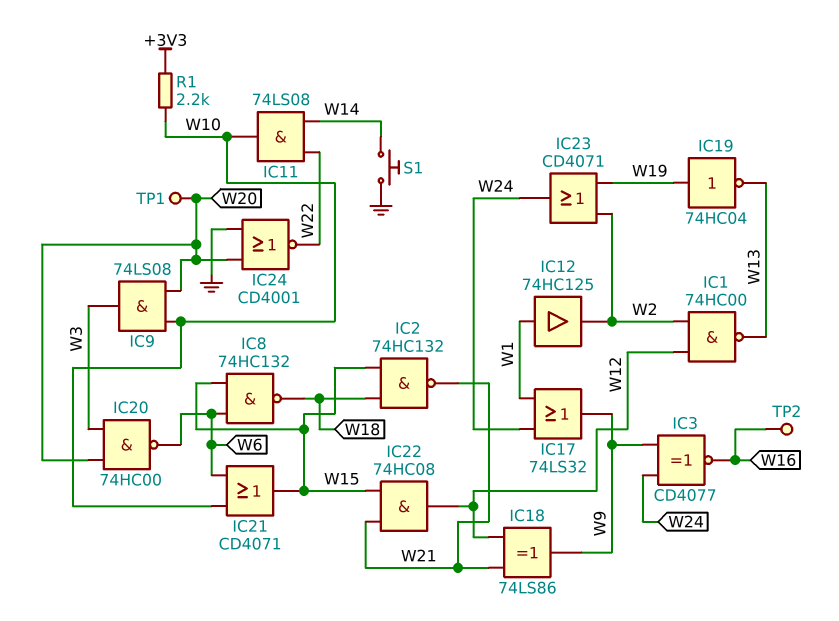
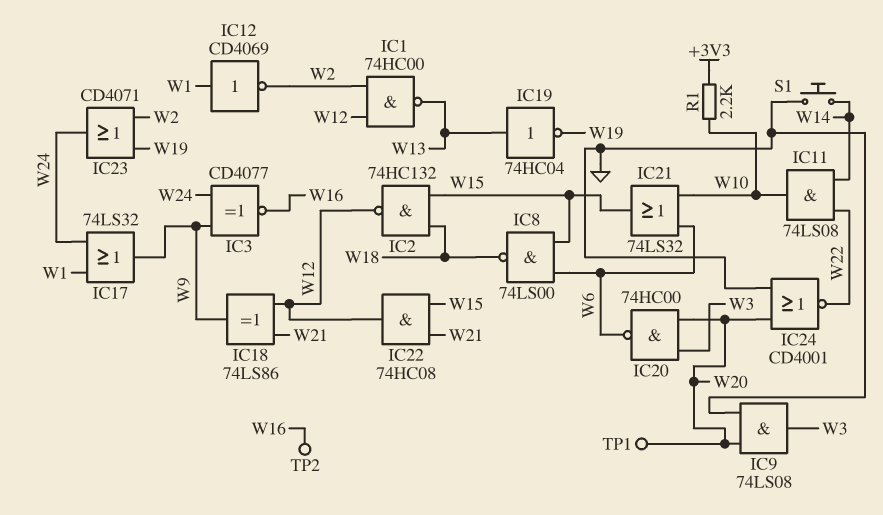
IC2: NAND 74HC132 (in W15, in W18, out W21) -> NAND 74HC132 (in W15, in W18, out W12)
IC8: NAND 74HC132 (in W6, in W15, out W18) -> NAND 74LS00 (in W6, in W15, out W18)
IC9: AND 74LS08 (in W10, in W20, out W3) -> AND 74LS08 (in GND, in W20, out W3)
IC12: buffer 74HC125 (in W1, out W2) -> NOT CD4069 (in W1, out W2)
IC19: NOT 74HC04 (in W19, out W13) -> NOT 74HC04 (in W13, out W19)
IC21: OR CD4071 (in W6, in W10, out W15) -> OR 74LS32 (in W6, in W10, out W15)

